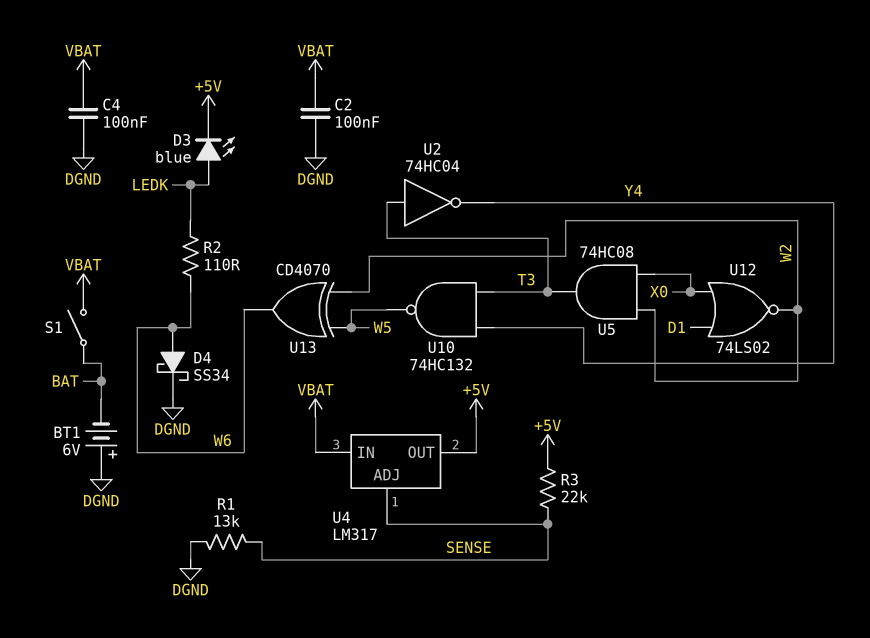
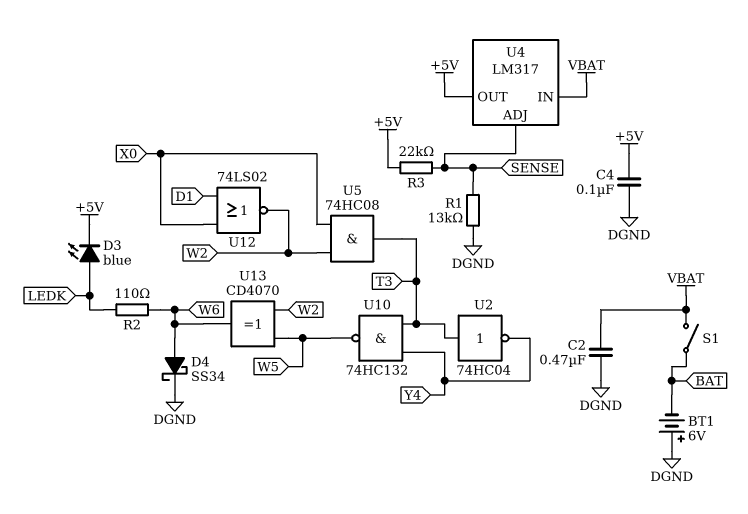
C2: 100nF (DGND, VBAT) -> 470nF (DGND, VBAT)
C4: 100nF (DGND, VBAT) -> 100nF (+5V, DGND)

